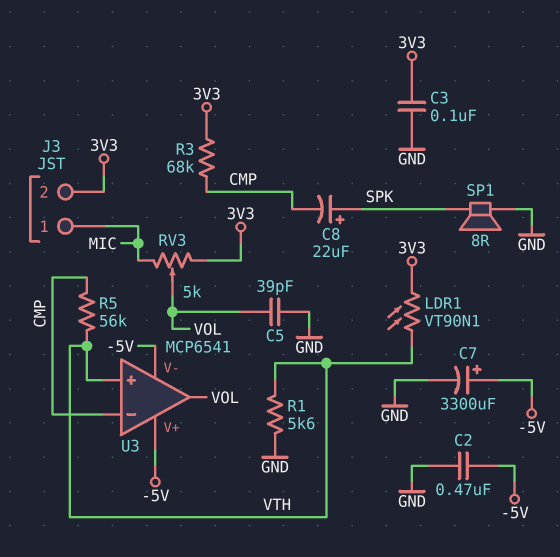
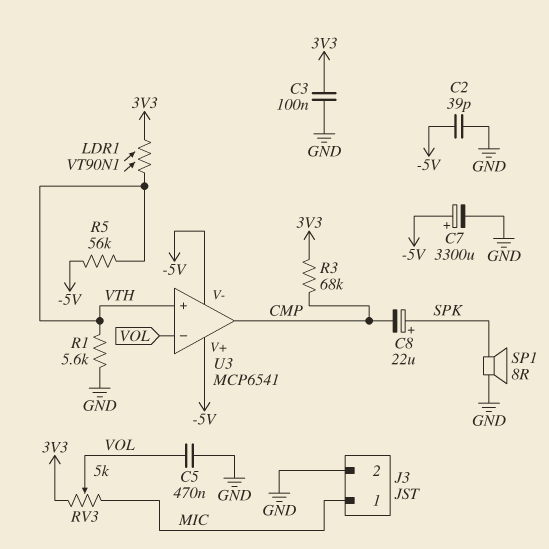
C2: 470nF (-5V, GND) -> 39pF (-5V, GND)
C5: 39pF (GND, VOL) -> 470nF (GND, VOL)
J3 pin 2: 3V3 -> GND
R5: 56k (CMP, VTH) -> 56k (-5V, VTH)
U3 pin in-: CMP -> VOL
U3 pin out: VOL -> CMP

